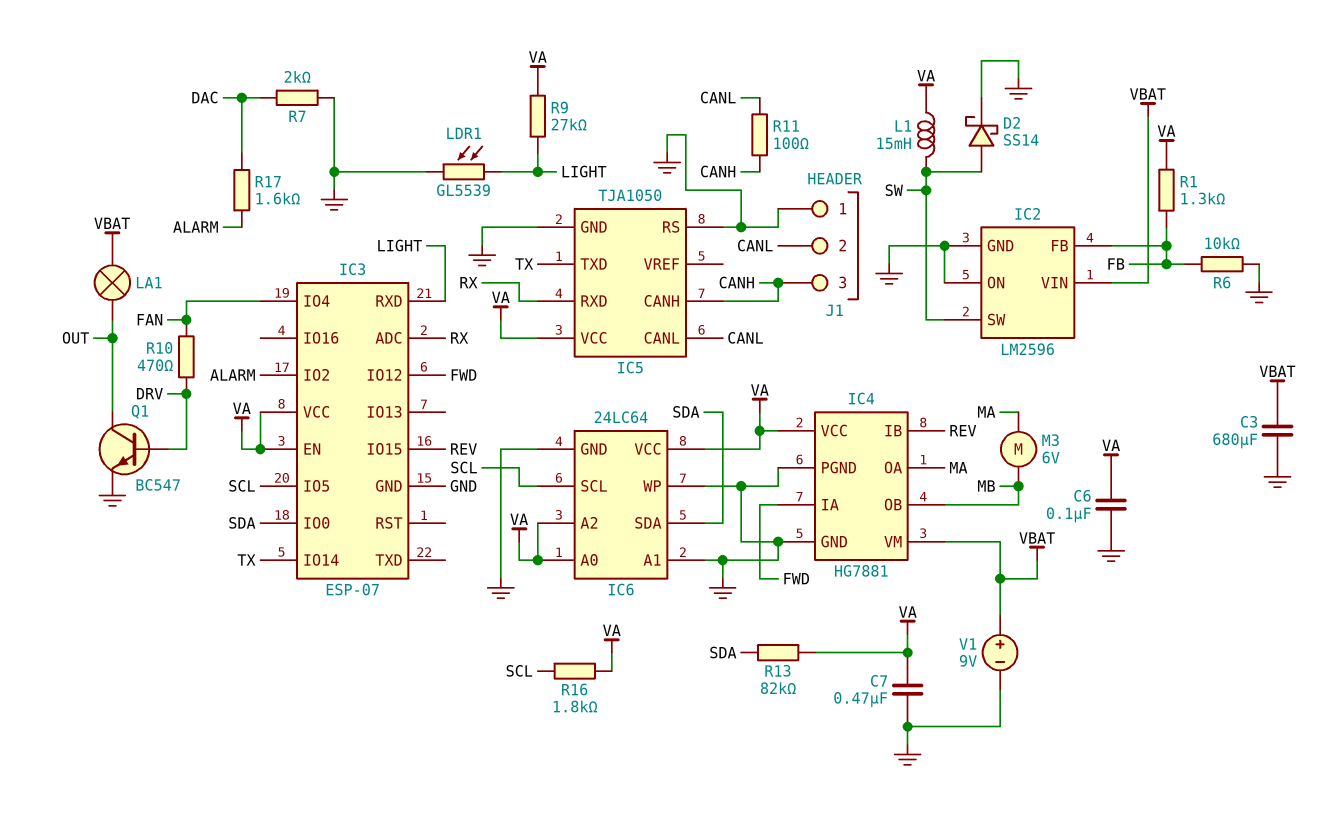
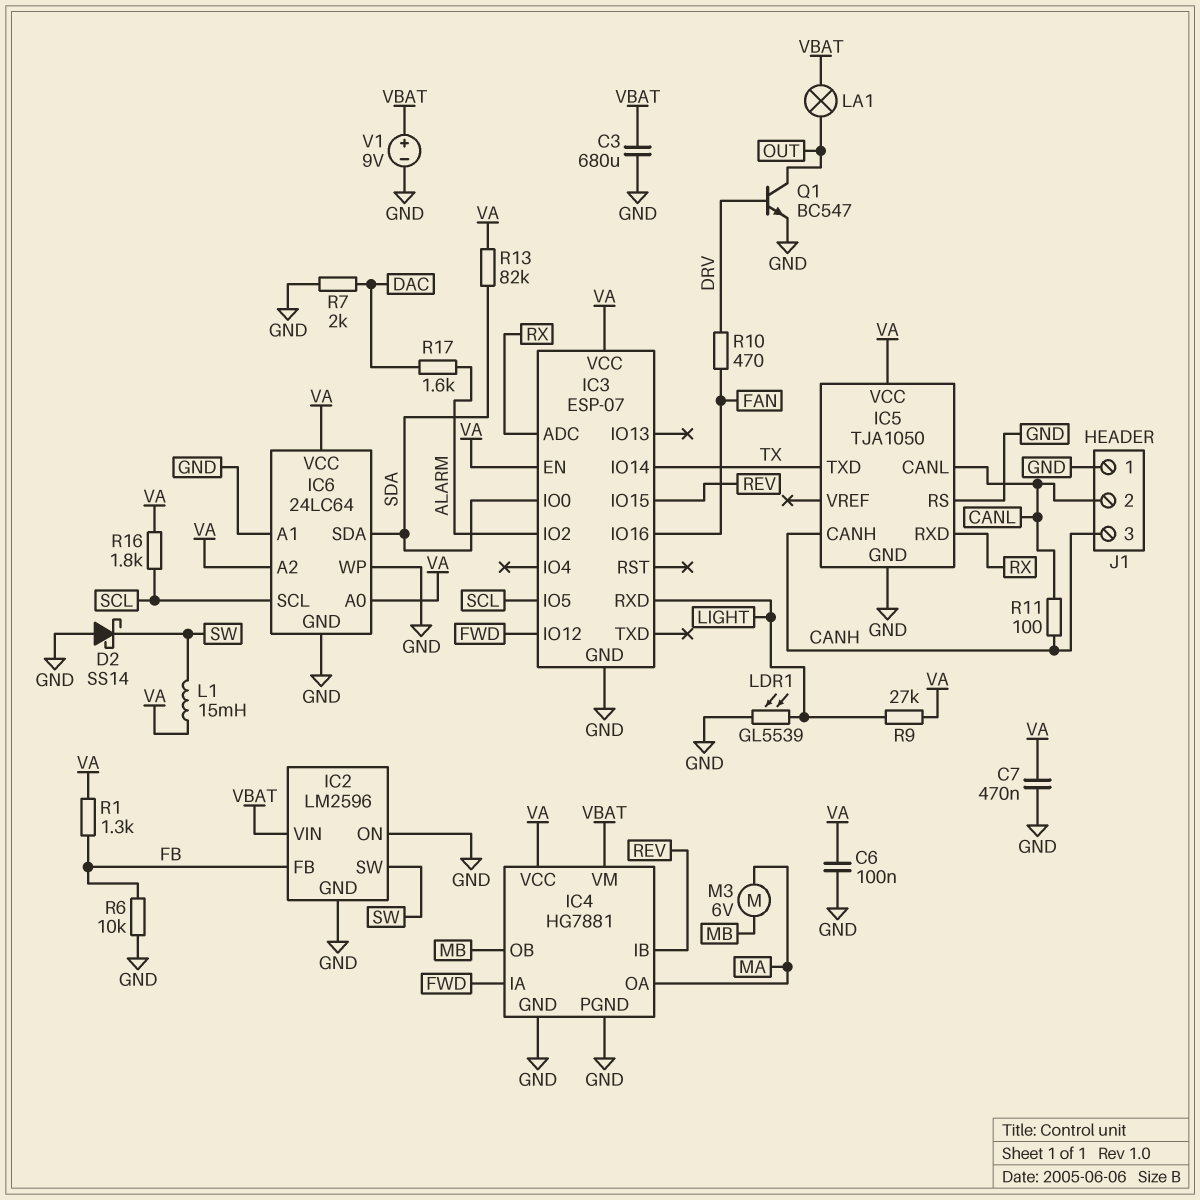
D2: schottky SS14 (A SW, K GND) -> schottky SS14 (A GND, K SW)
IC3 pin IO4: FAN -> none
IC3 pin IO16: none -> FAN

